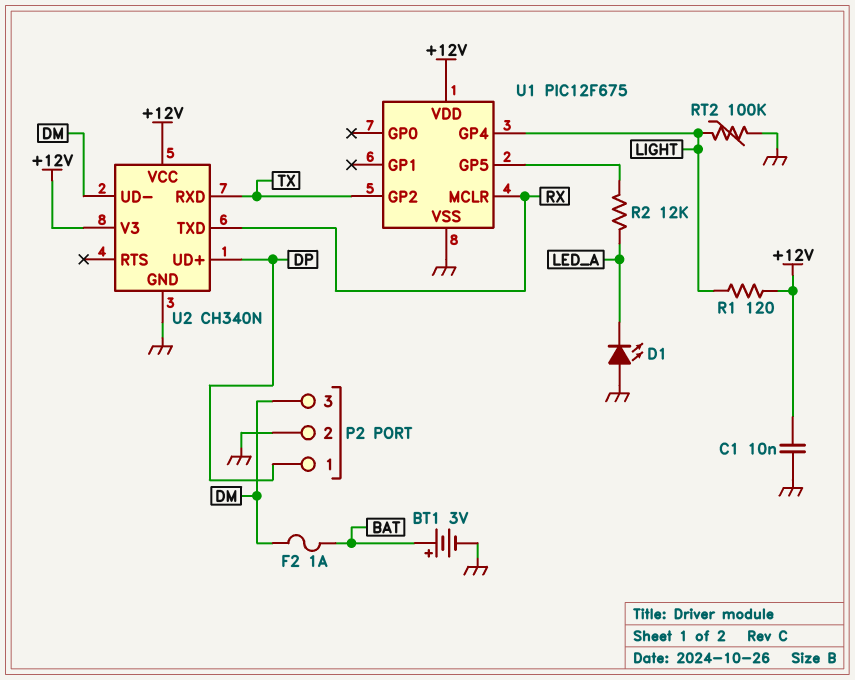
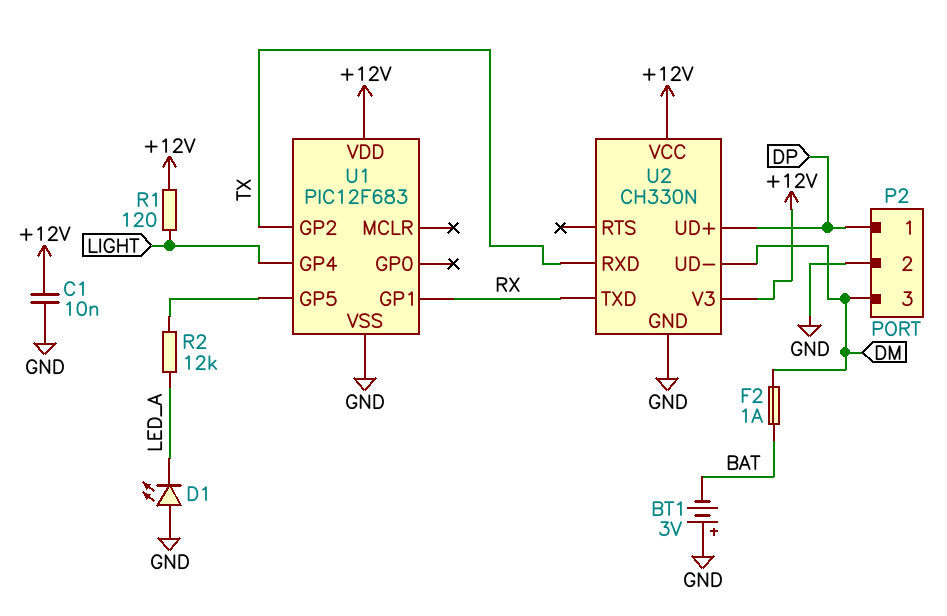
BT1: 3V (plus BAT, minus GND) -> 3V (plus GND, minus BAT)
RT2: 100k (GND, LIGHT) -> none
U1: PIC12F675 -> PIC12F683
U1 pin GP1: none -> RX
U1 pin MCLR: RX -> none
U2: CH340N -> CH330N

